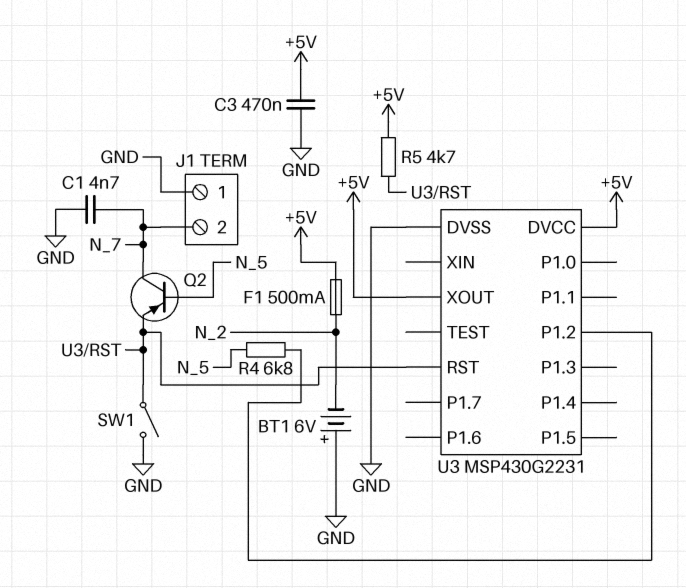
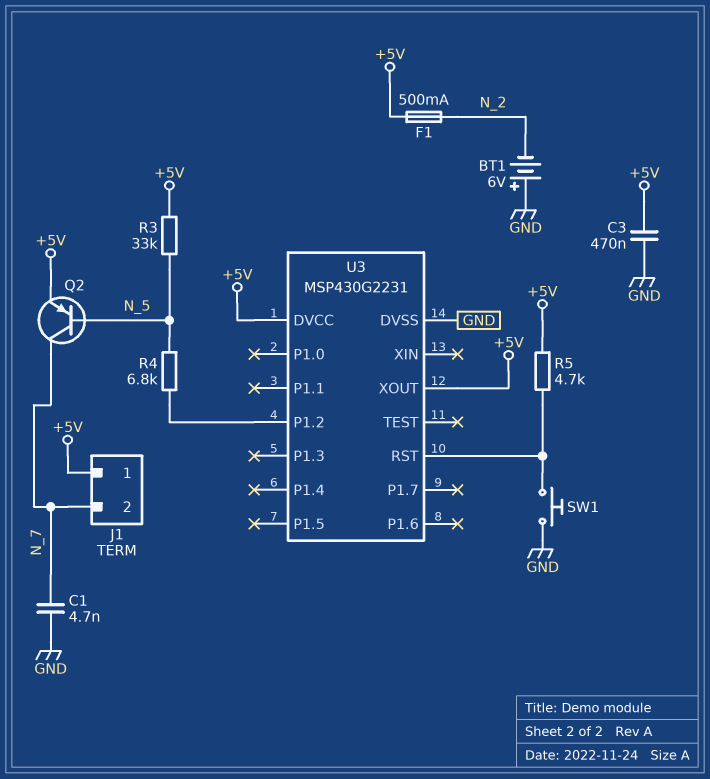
J1 pin 1: GND -> +5V
Q2: PNP (B N_5, C N_7, E U3/RST) -> PNP (B N_5, C N_7, E +5V)
R3: none -> 33k (+5V, N_5)
SW1: switch (GND, U3/RST) -> button (GND, U3/RST)

